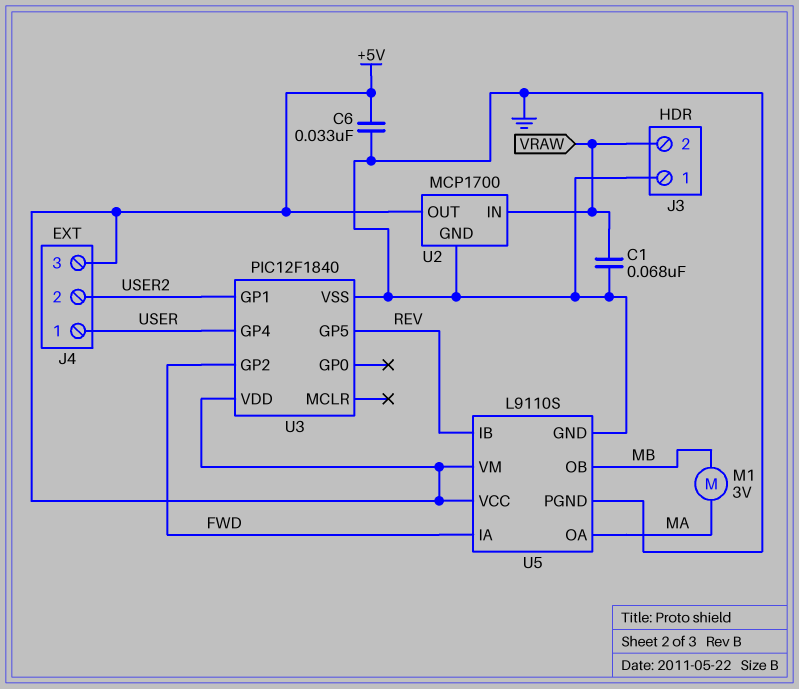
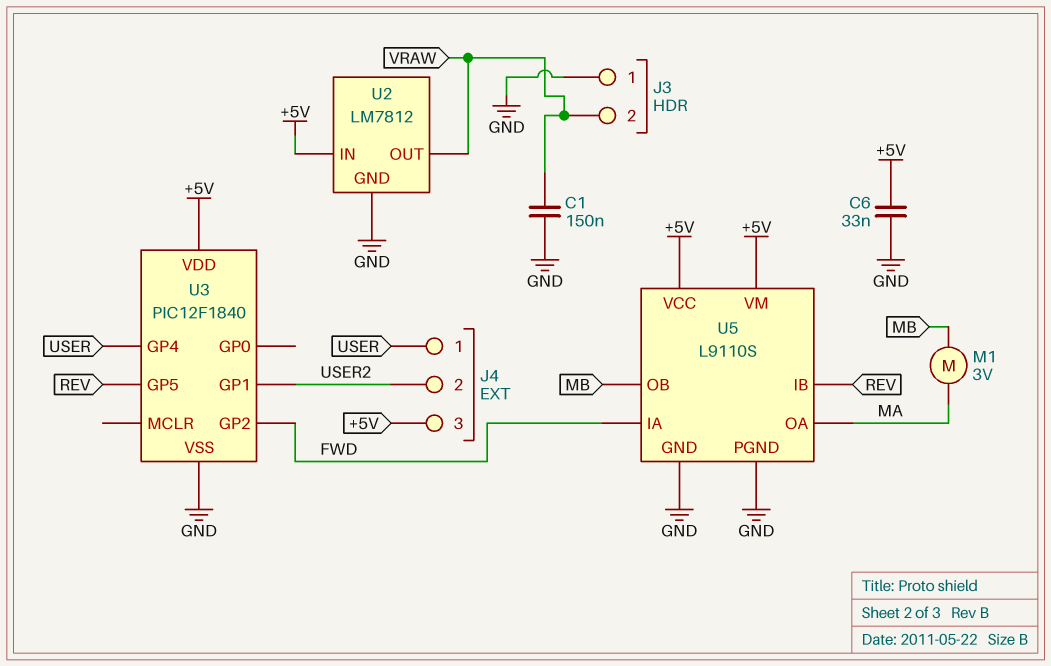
C1: 68nF (GND, VRAW) -> 150nF (GND, VRAW)
U2: MCP1700 -> LM7812
U2 pin IN: VRAW -> +5V
U2 pin OUT: +5V -> VRAW

